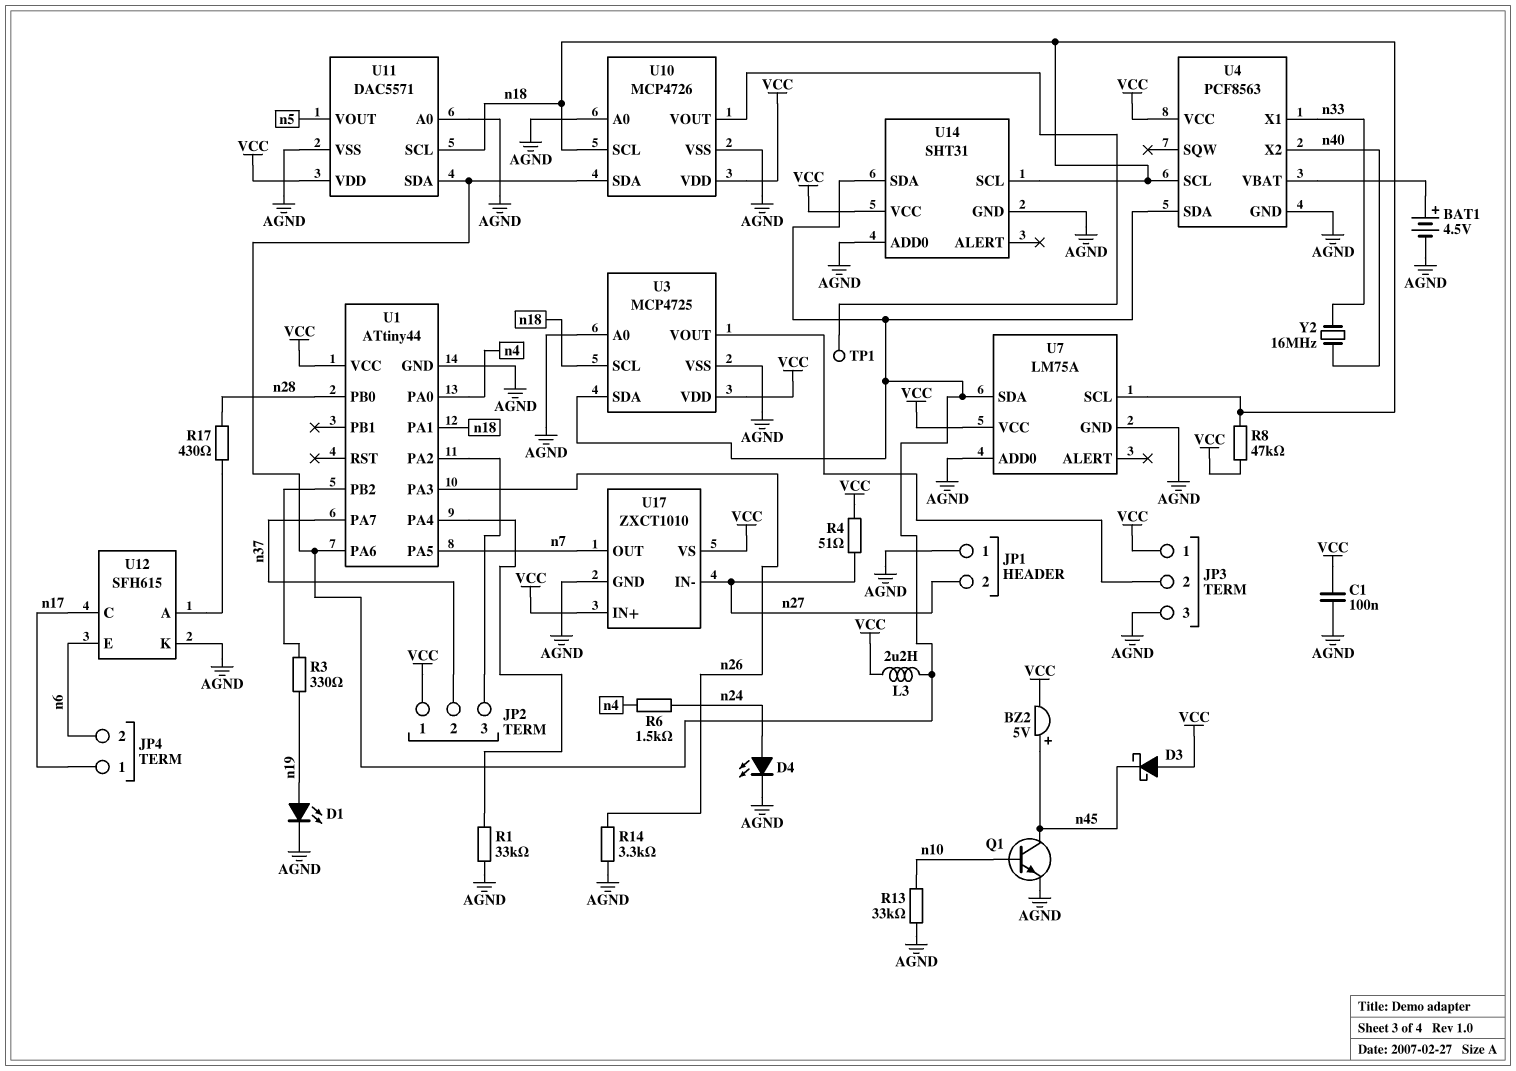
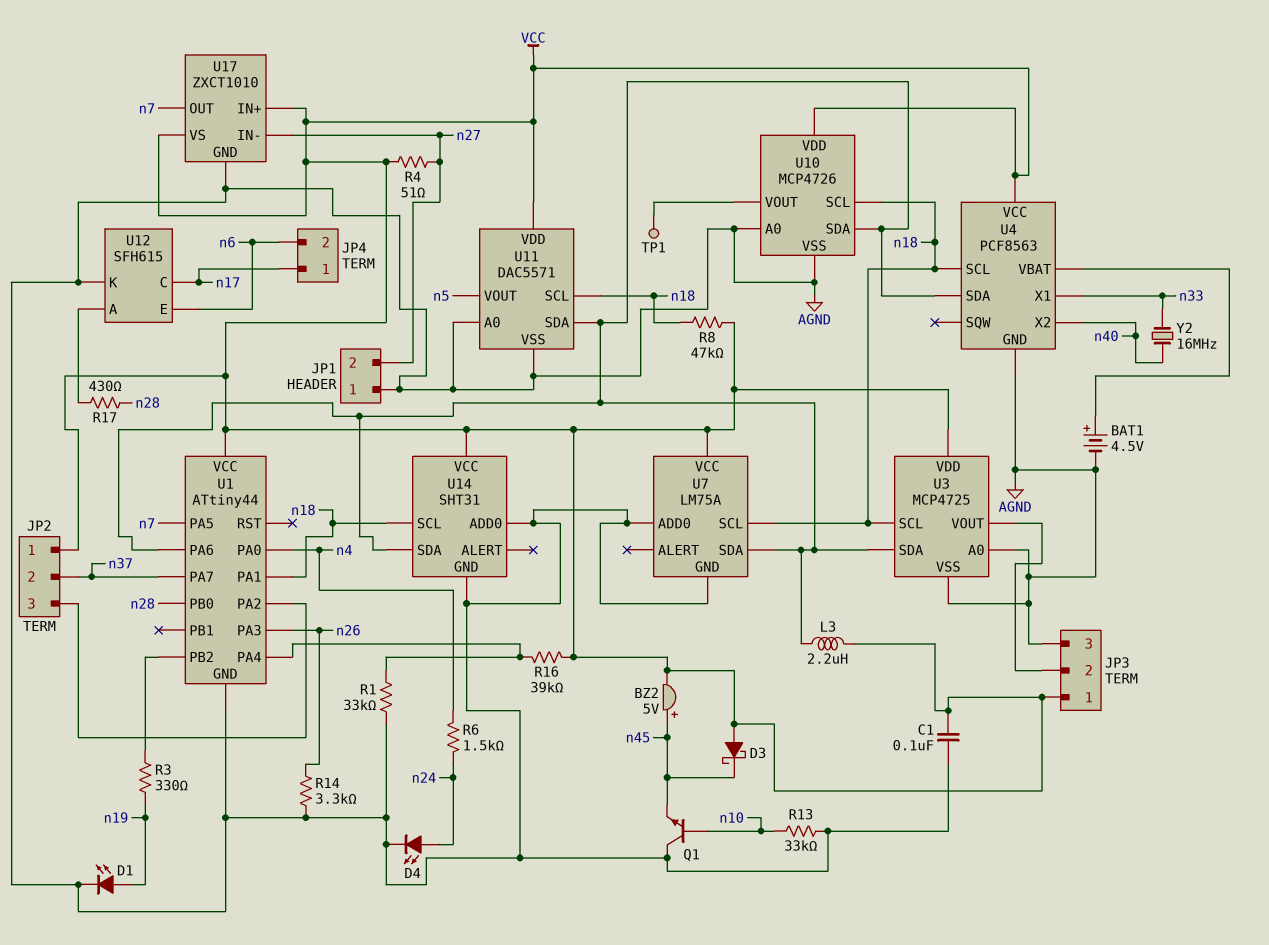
Q1: NPN (B n10, C n45, E AGND) -> NPN (B n10, C AGND, E n45)
R16: none -> 39k (U1/PA4, VCC)

